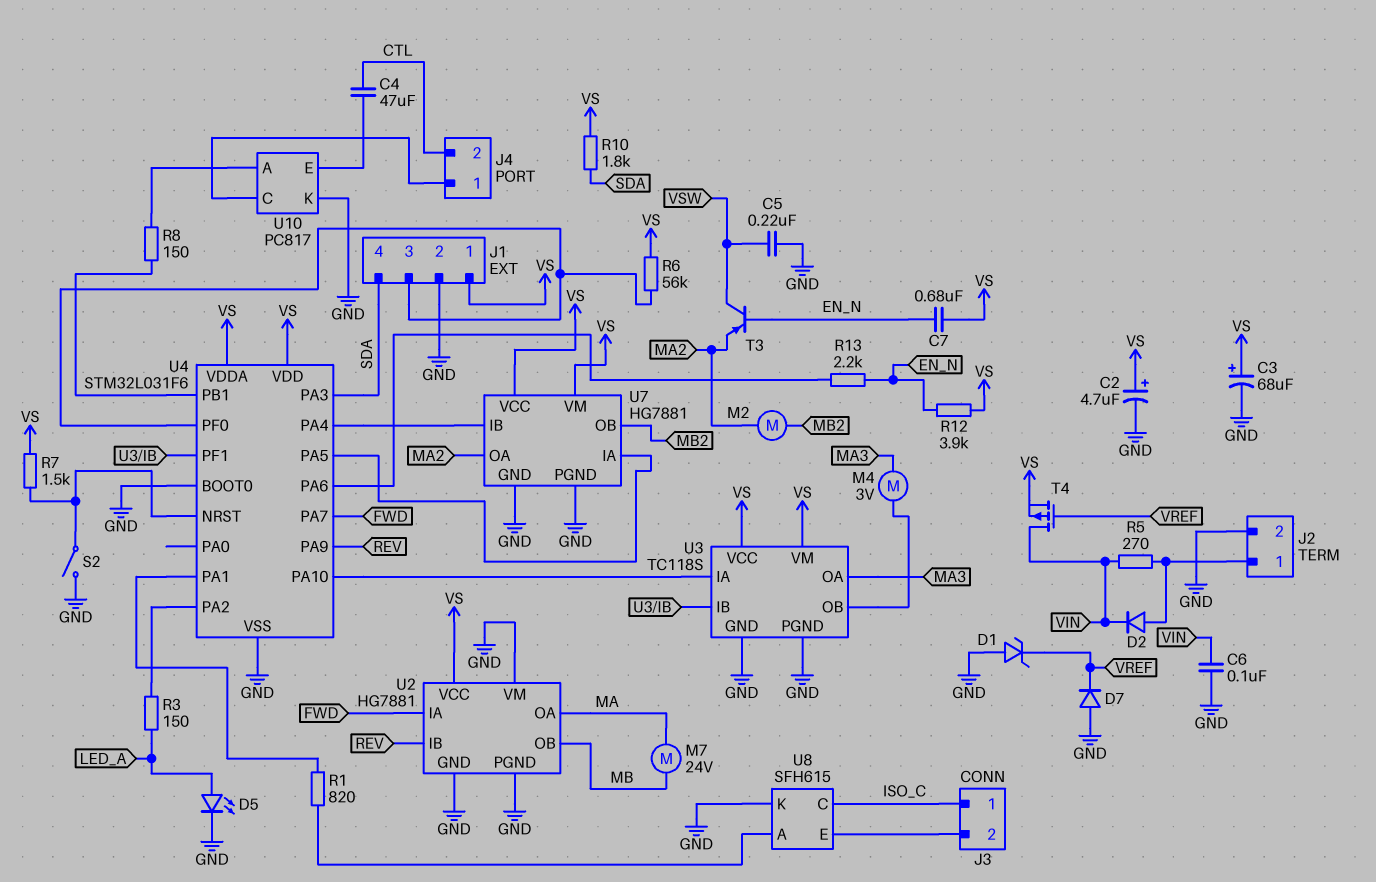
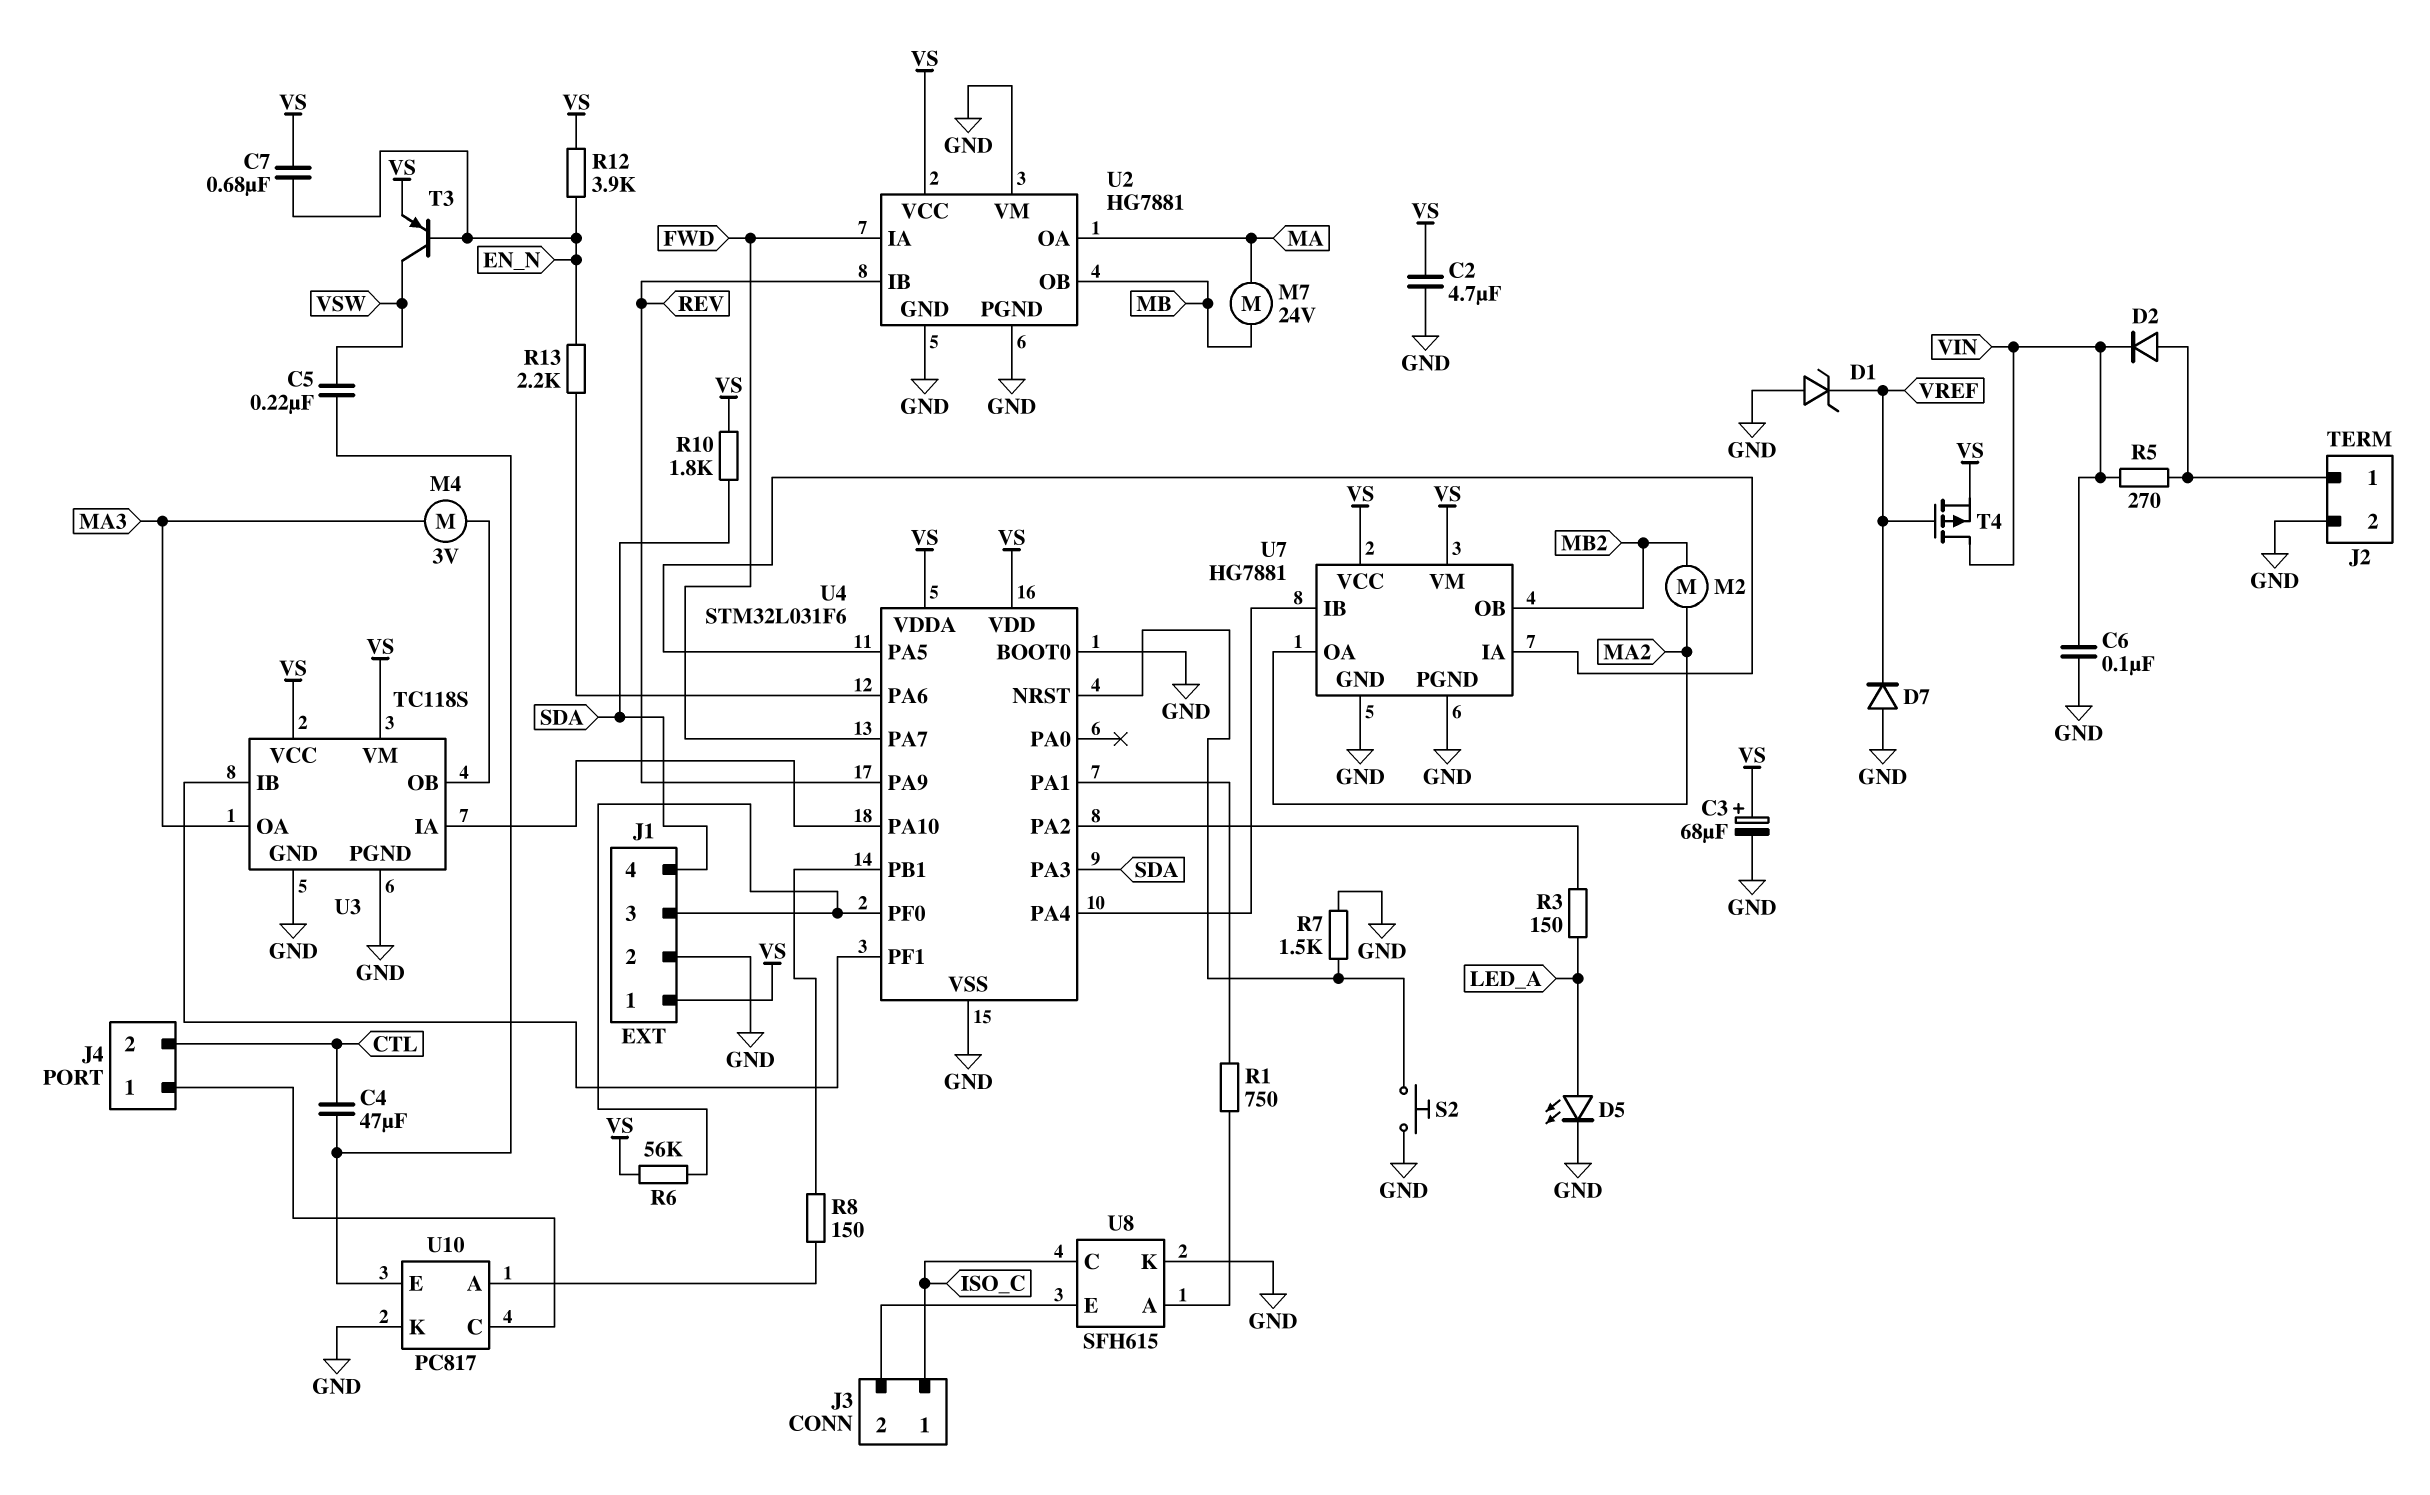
C2: 4.7uF (plus VS, minus GND) -> 4.7uF (GND, VS)
C5: 220nF (GND, VSW) -> 220nF (U10/E, VSW)
R1: 820 (U4/PA1, U8/A) -> 750 (U4/PA1, U8/A)
R7: 1.5k (U4/NRST, VS) -> 1.5k (GND, U4/NRST)
S2: switch (GND, U4/NRST) -> button (GND, U4/NRST)
T3: PNP (B EN_N, C VSW, E MA2) -> PNP (B EN_N, C VSW, E VS)

